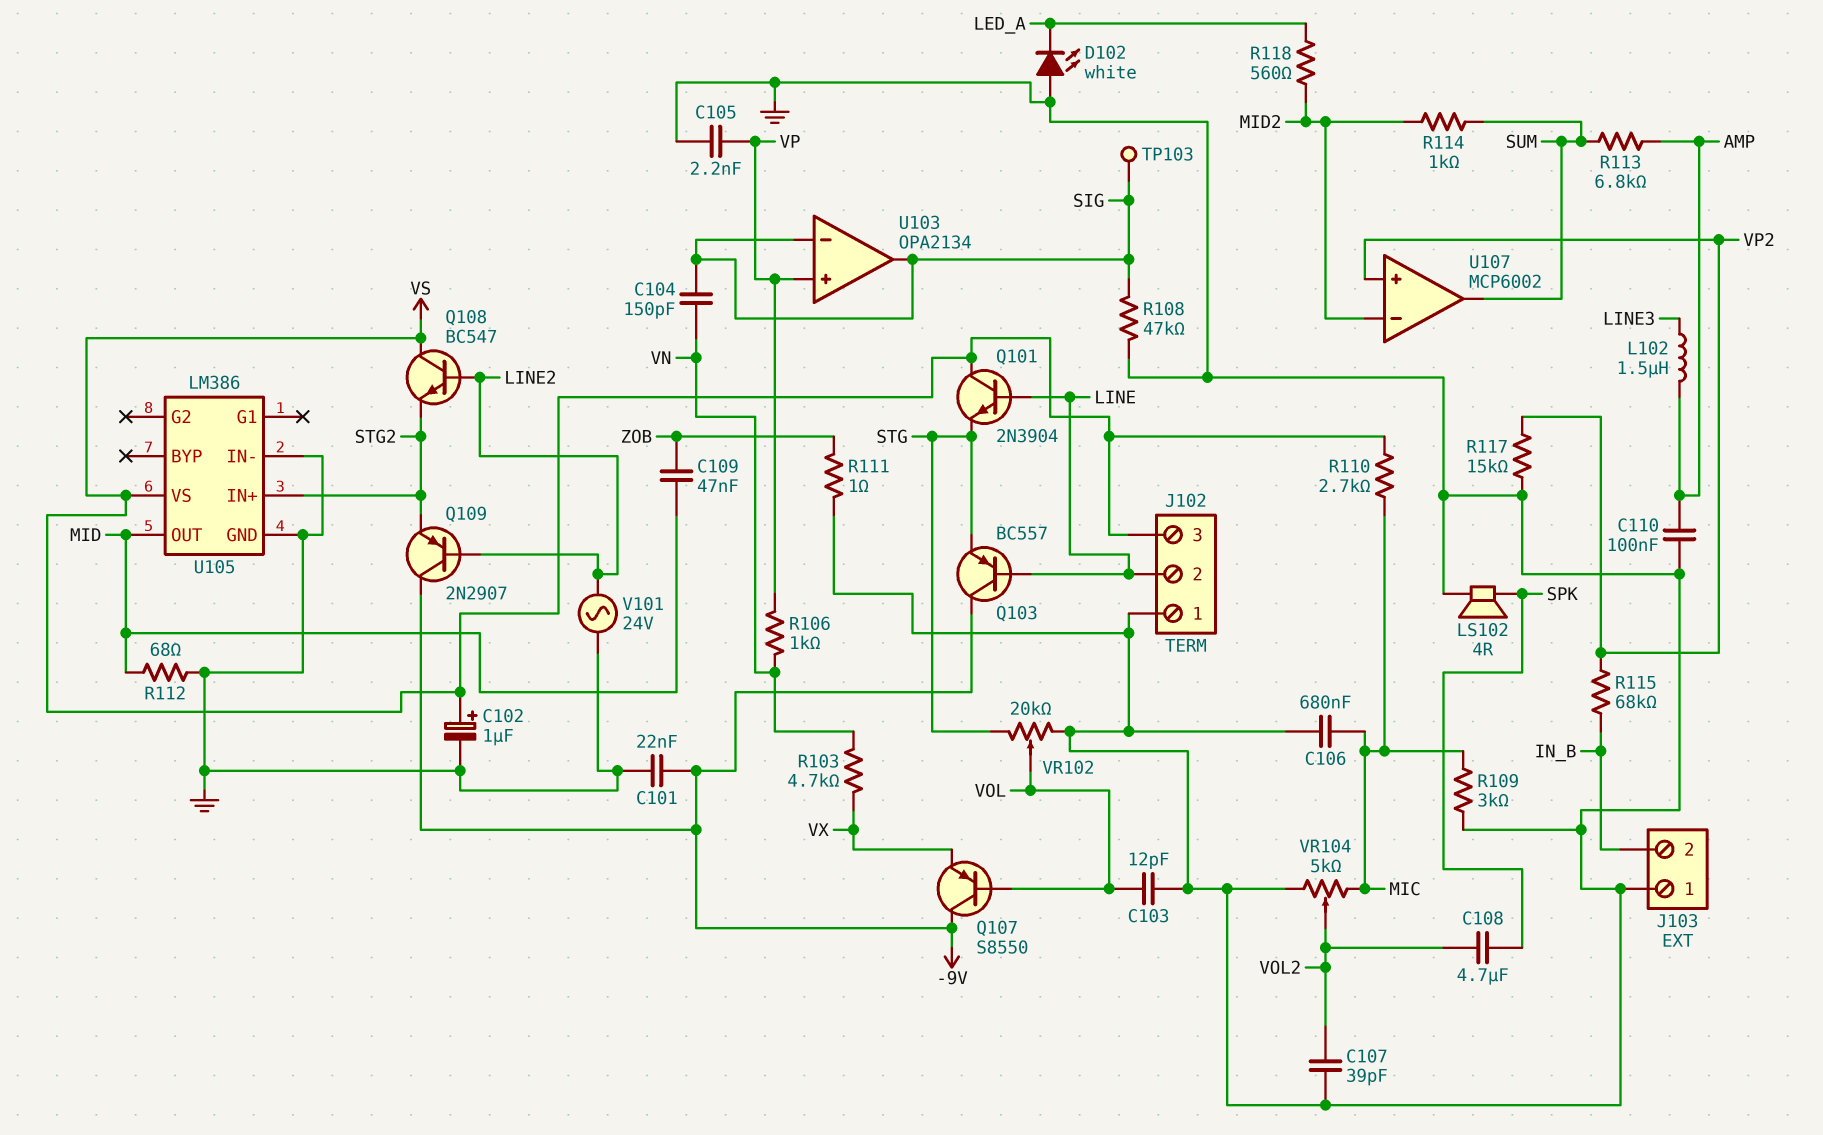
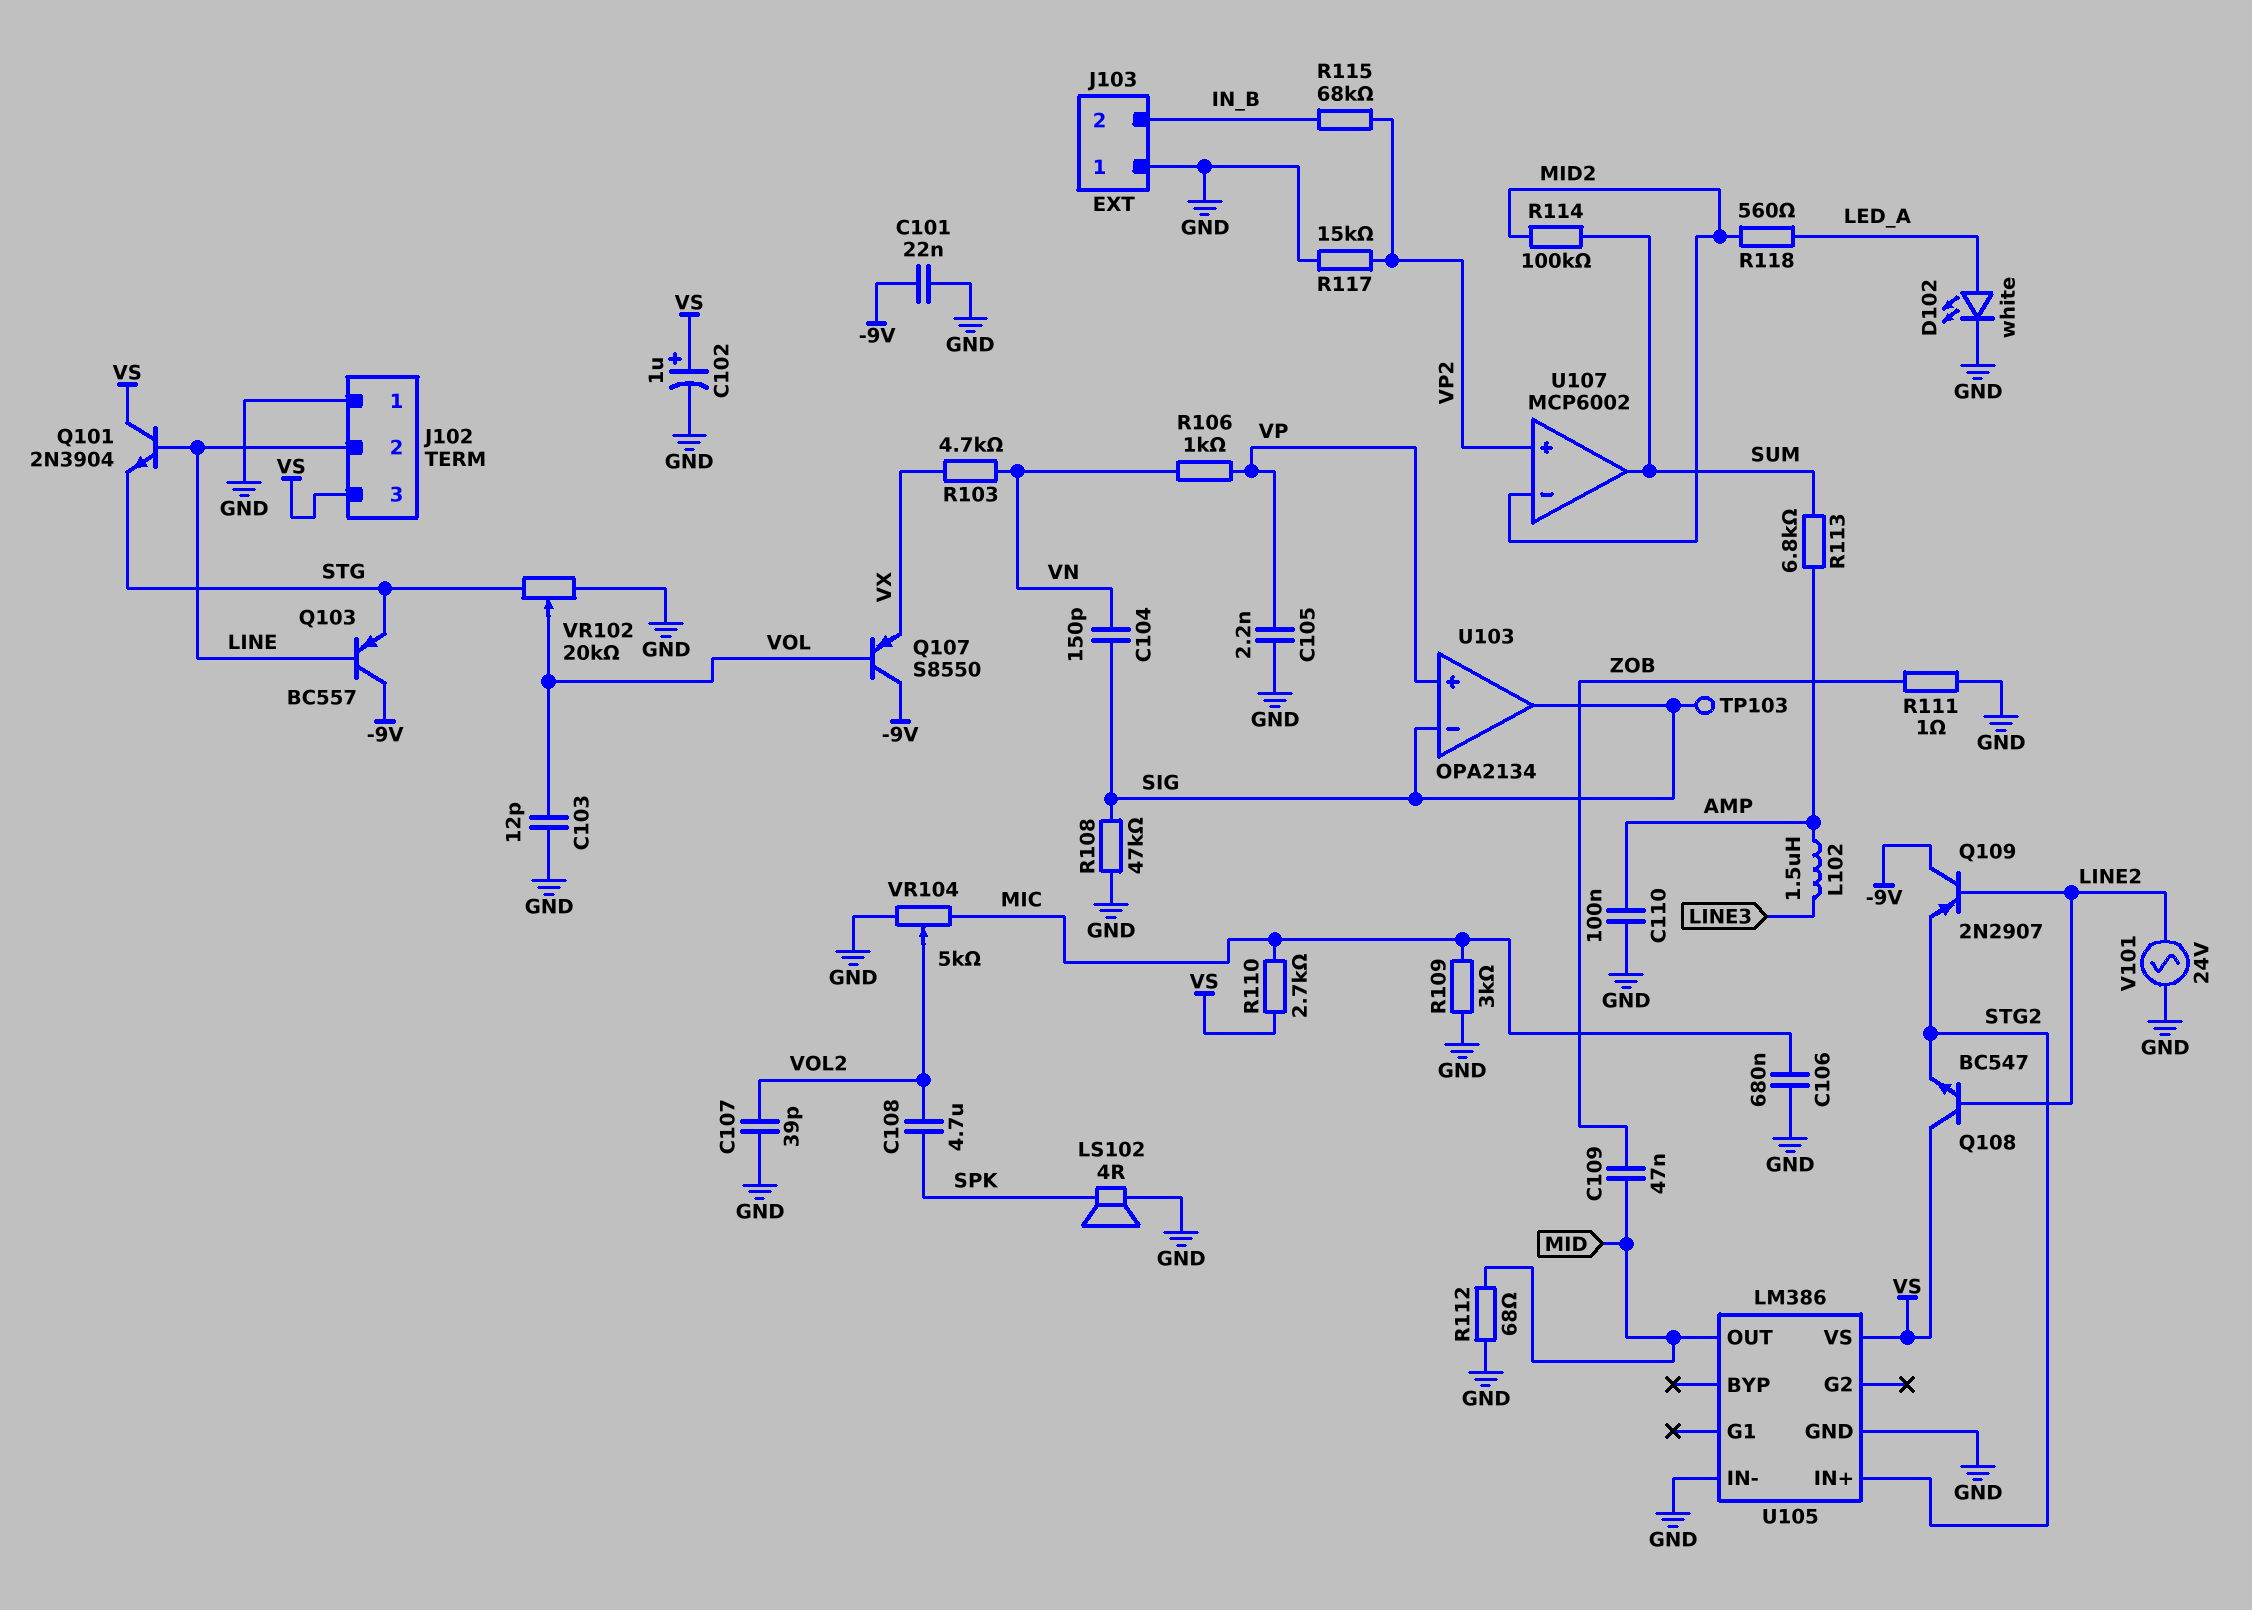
D102: LED white (A GND, K LED_A) -> LED white (A LED_A, K GND)
R114: 1k (MID2, SUM) -> 100k (MID2, SUM)

